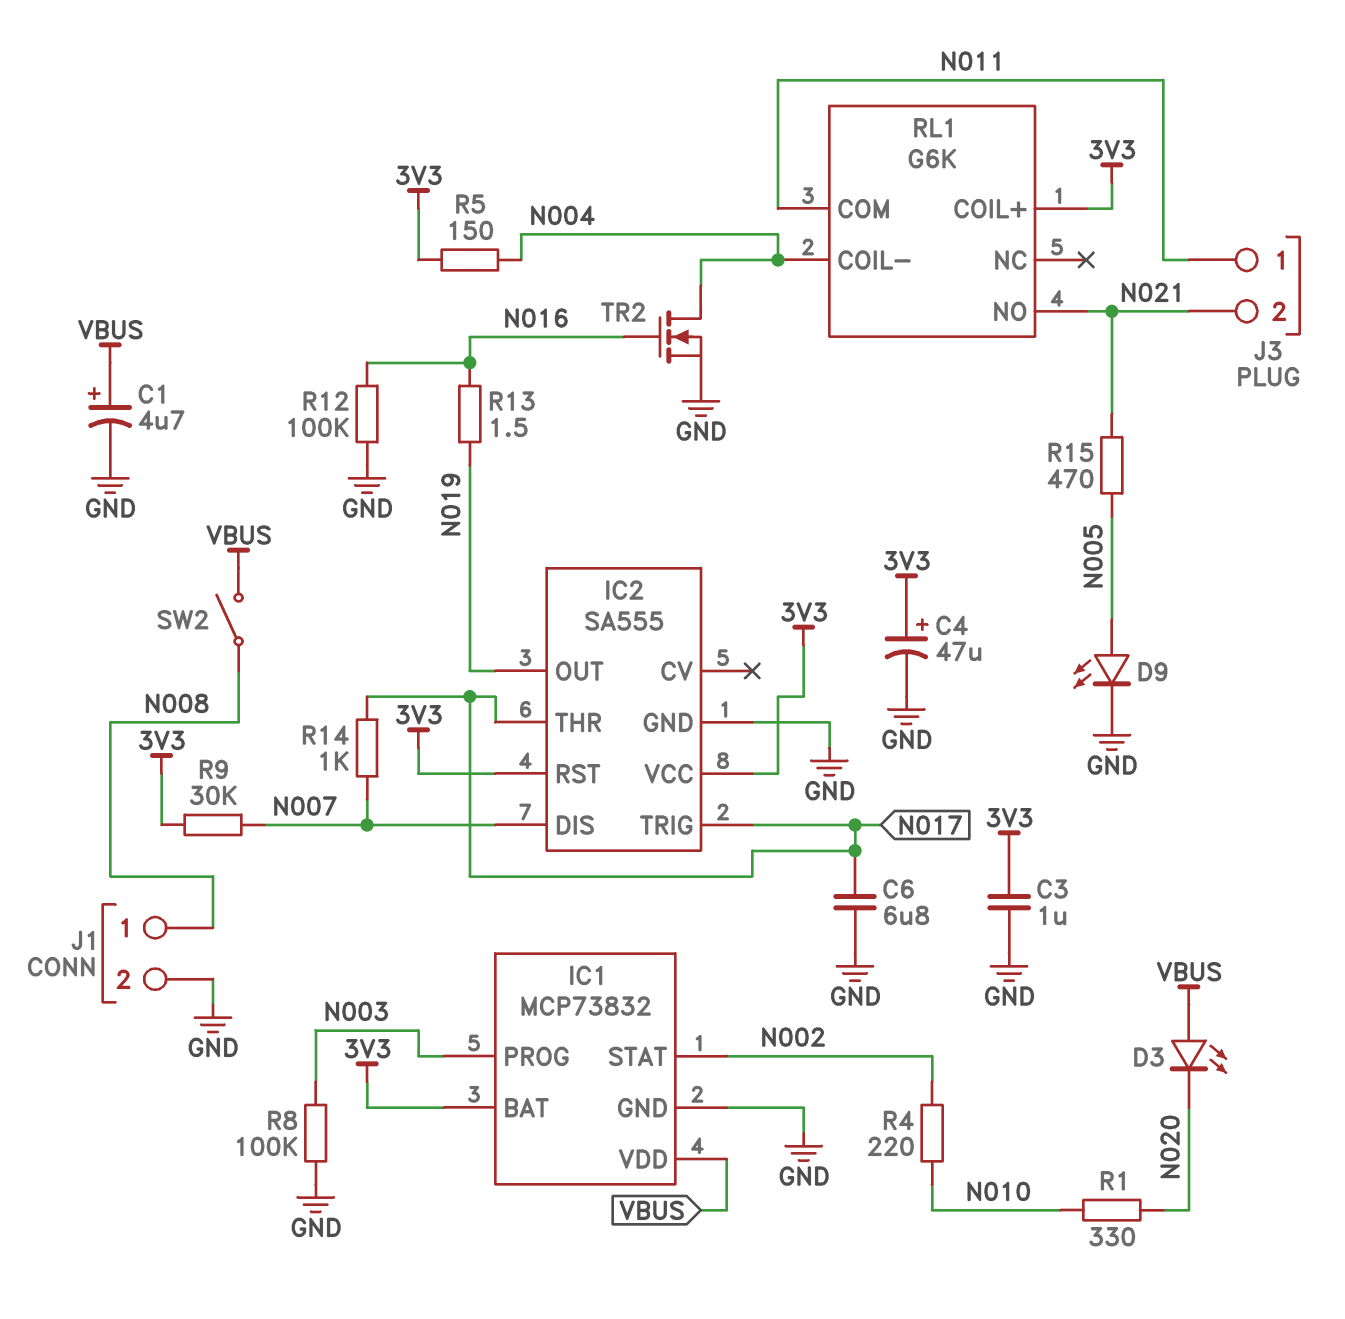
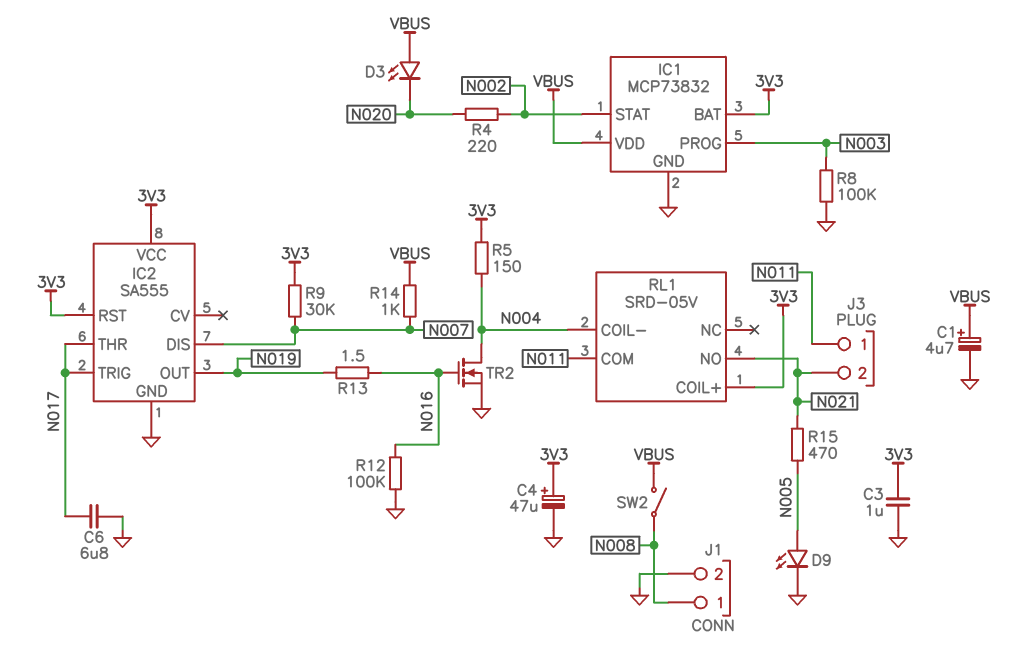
R1: 330 (N010, N020) -> none
R4: 220 (N002, N010) -> 220 (N002, N020)
R14: 1k (N007, N017) -> 1k (N007, VBUS)
RL1: G6K -> SRD-05V

